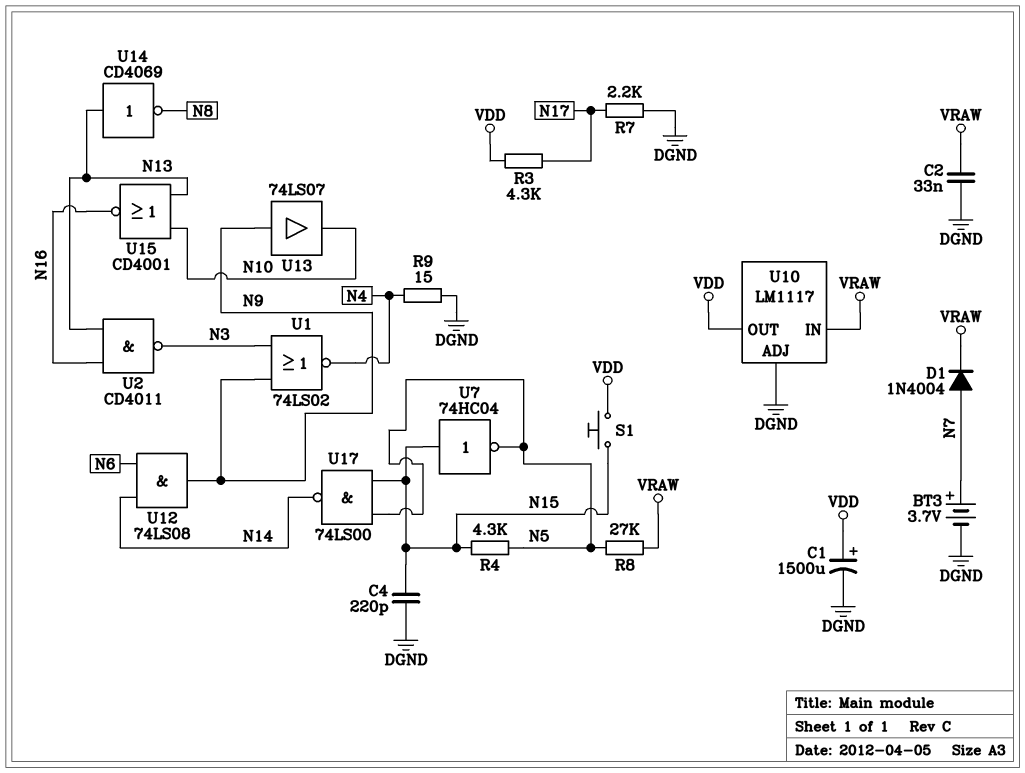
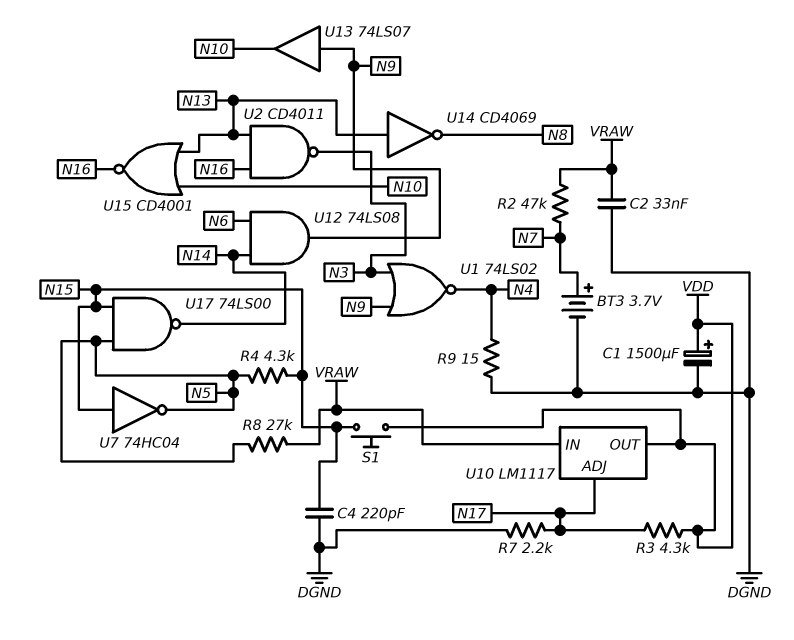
D1: diode 1N4004 (A N7, K VRAW) -> none
R2: none -> 47k (N7, VRAW)
U10 pin ADJ: DGND -> N17

